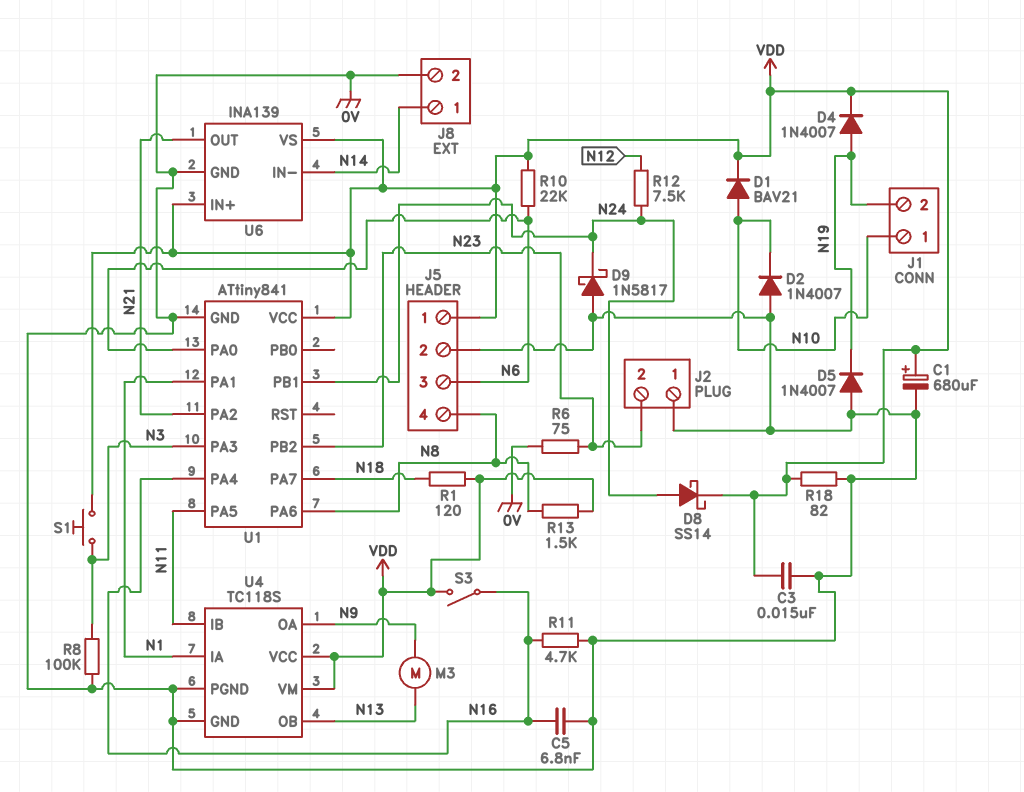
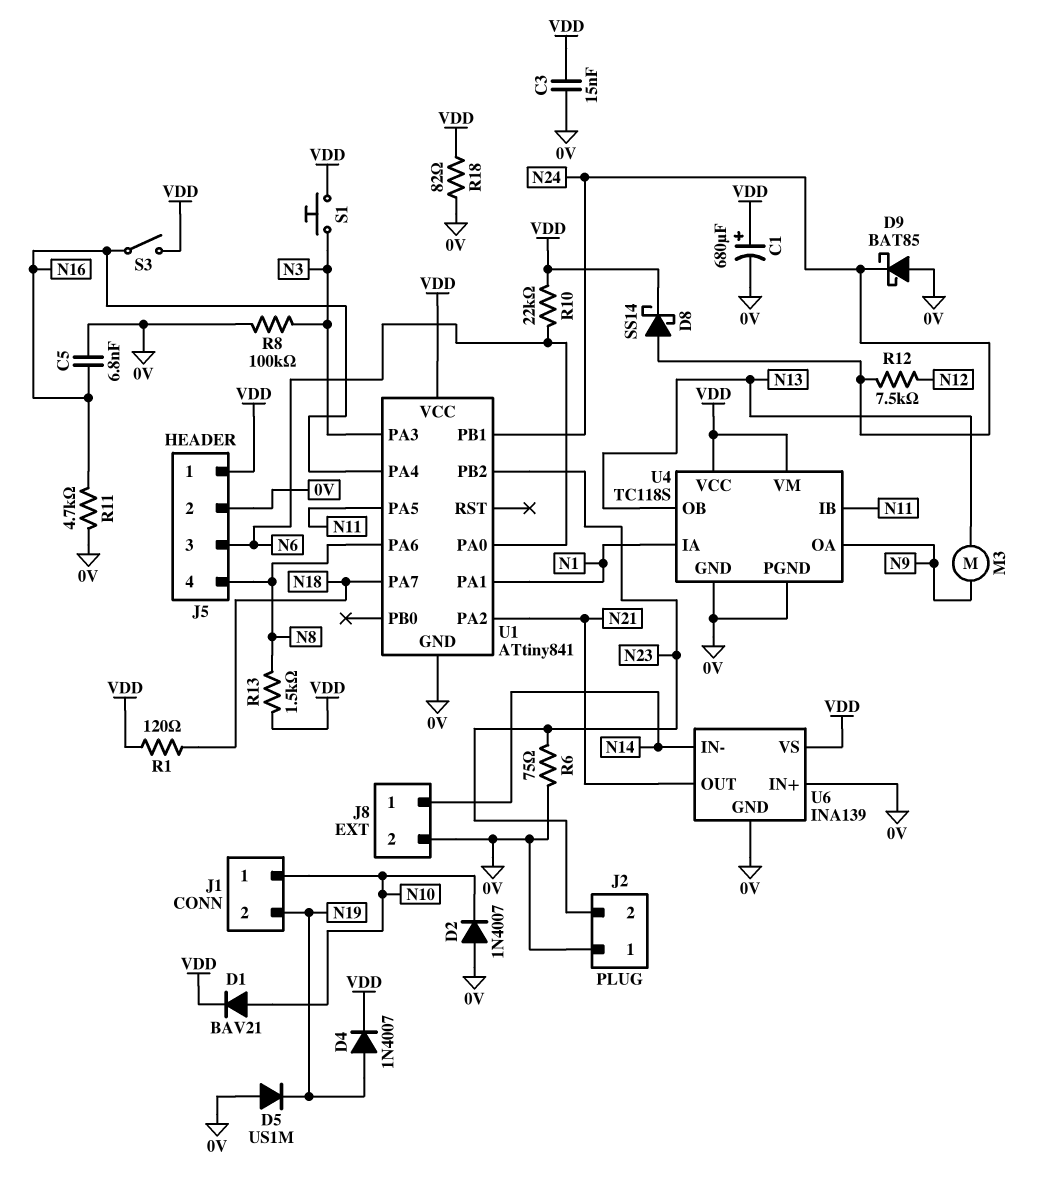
D5: diode 1N4007 (A 0V, K N19) -> diode US1M (A 0V, K N19)
D9: schottky 1N5817 (A 0V, K N24) -> schottky BAT85 (A 0V, K N24)
U6 pin IN+: VDD -> 0V

